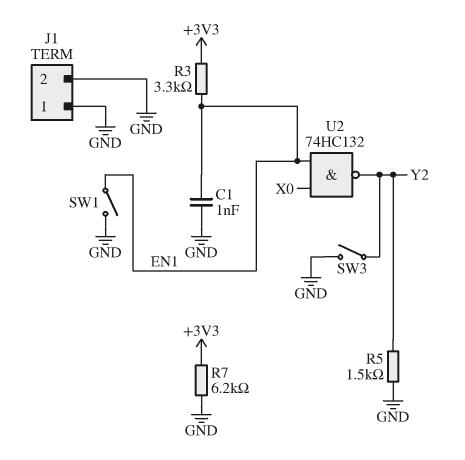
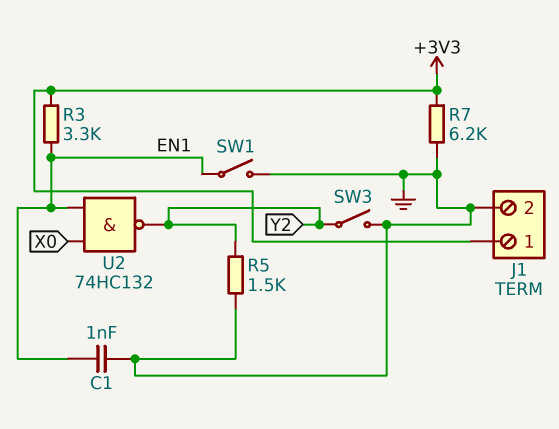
J1 pin 1: GND -> +3V3

